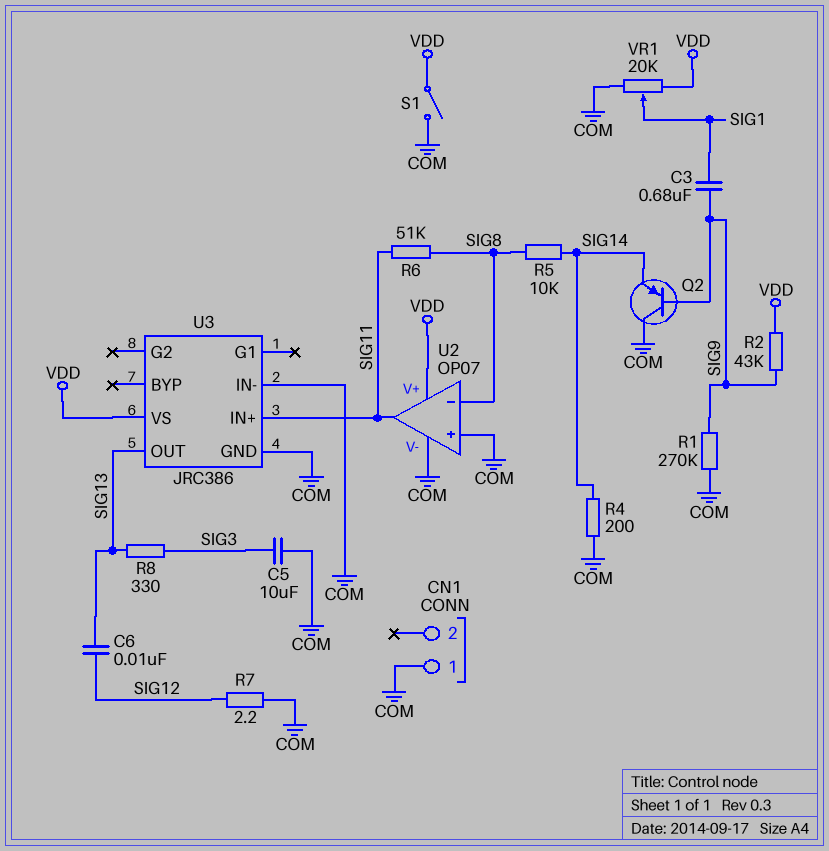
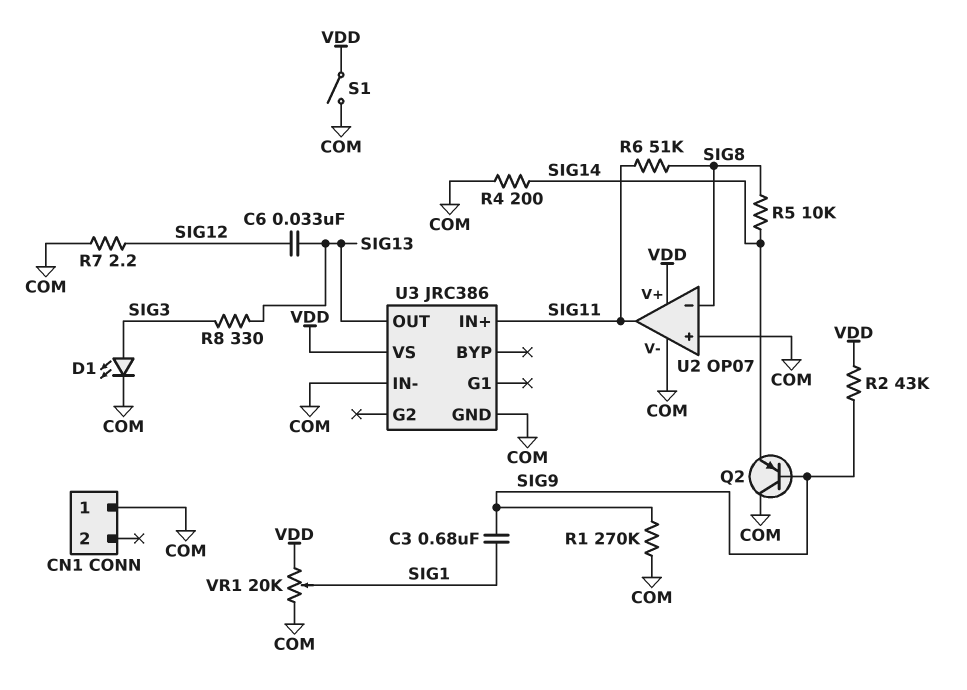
C5: 10uF (COM, SIG3) -> none
C6: 10nF (SIG12, SIG13) -> 33nF (SIG12, SIG13)
D1: none -> LED (A SIG3, K COM)

